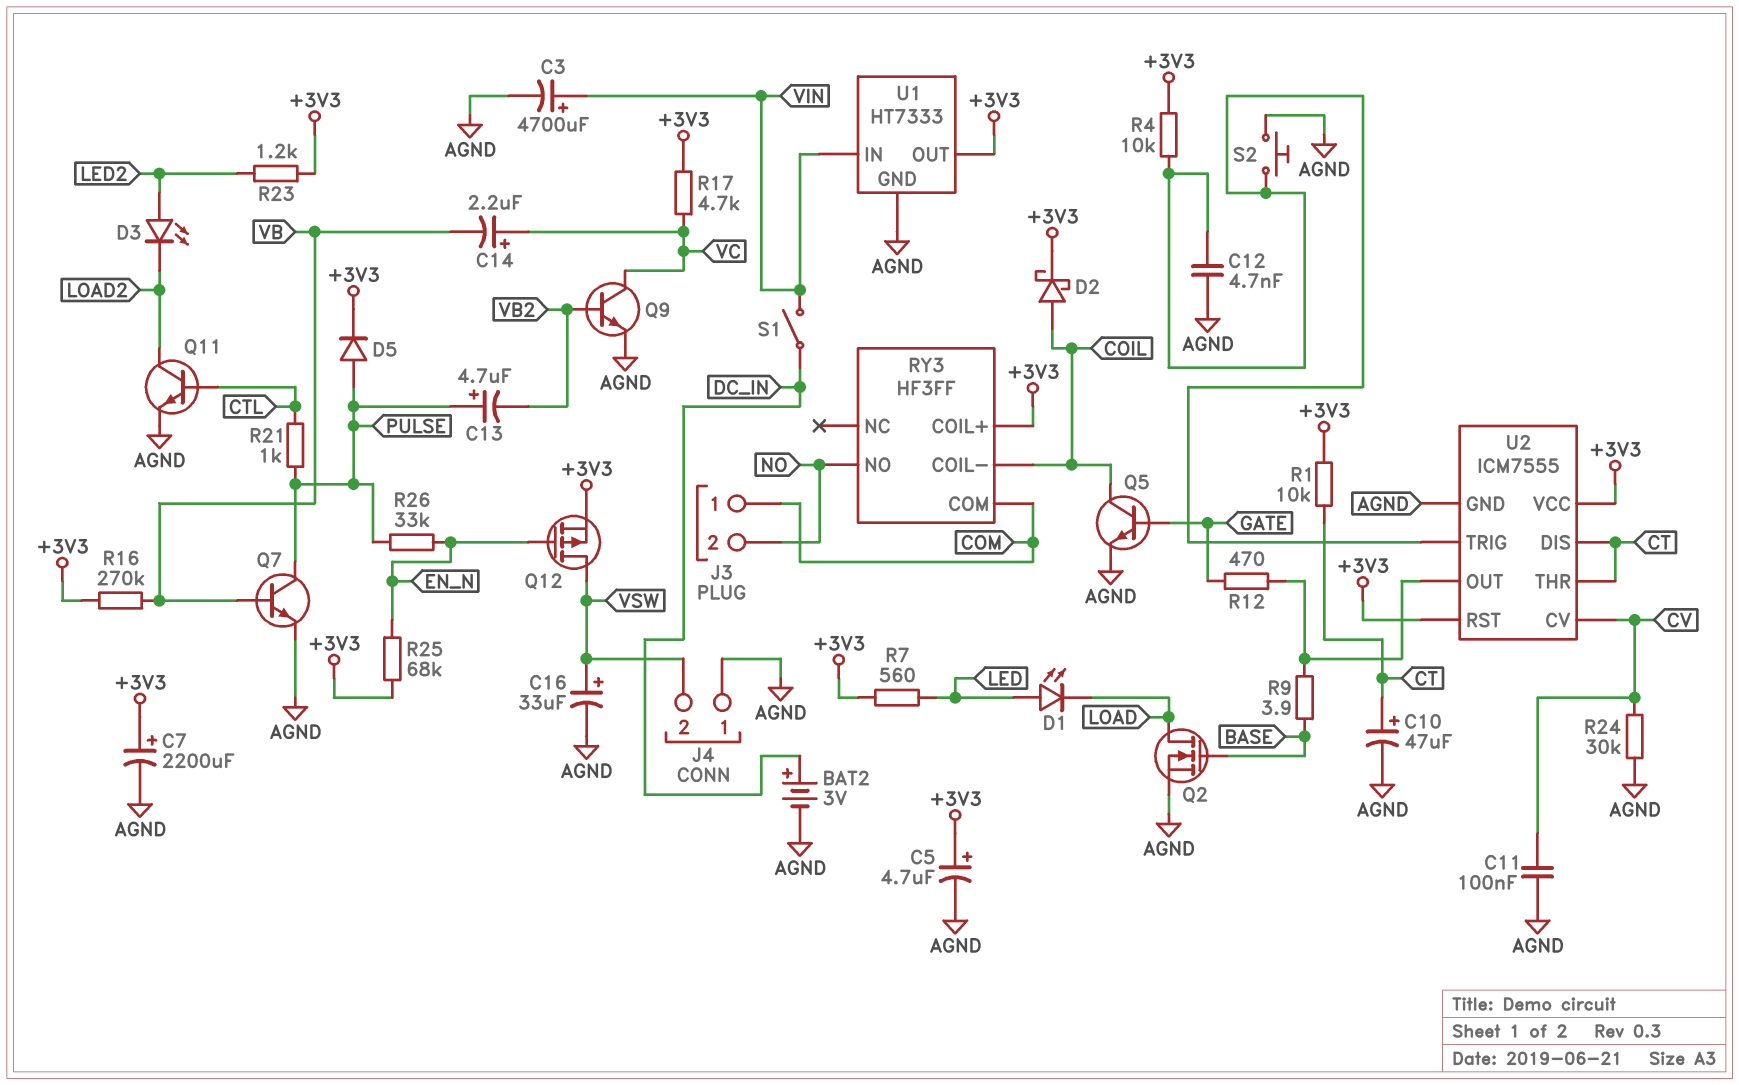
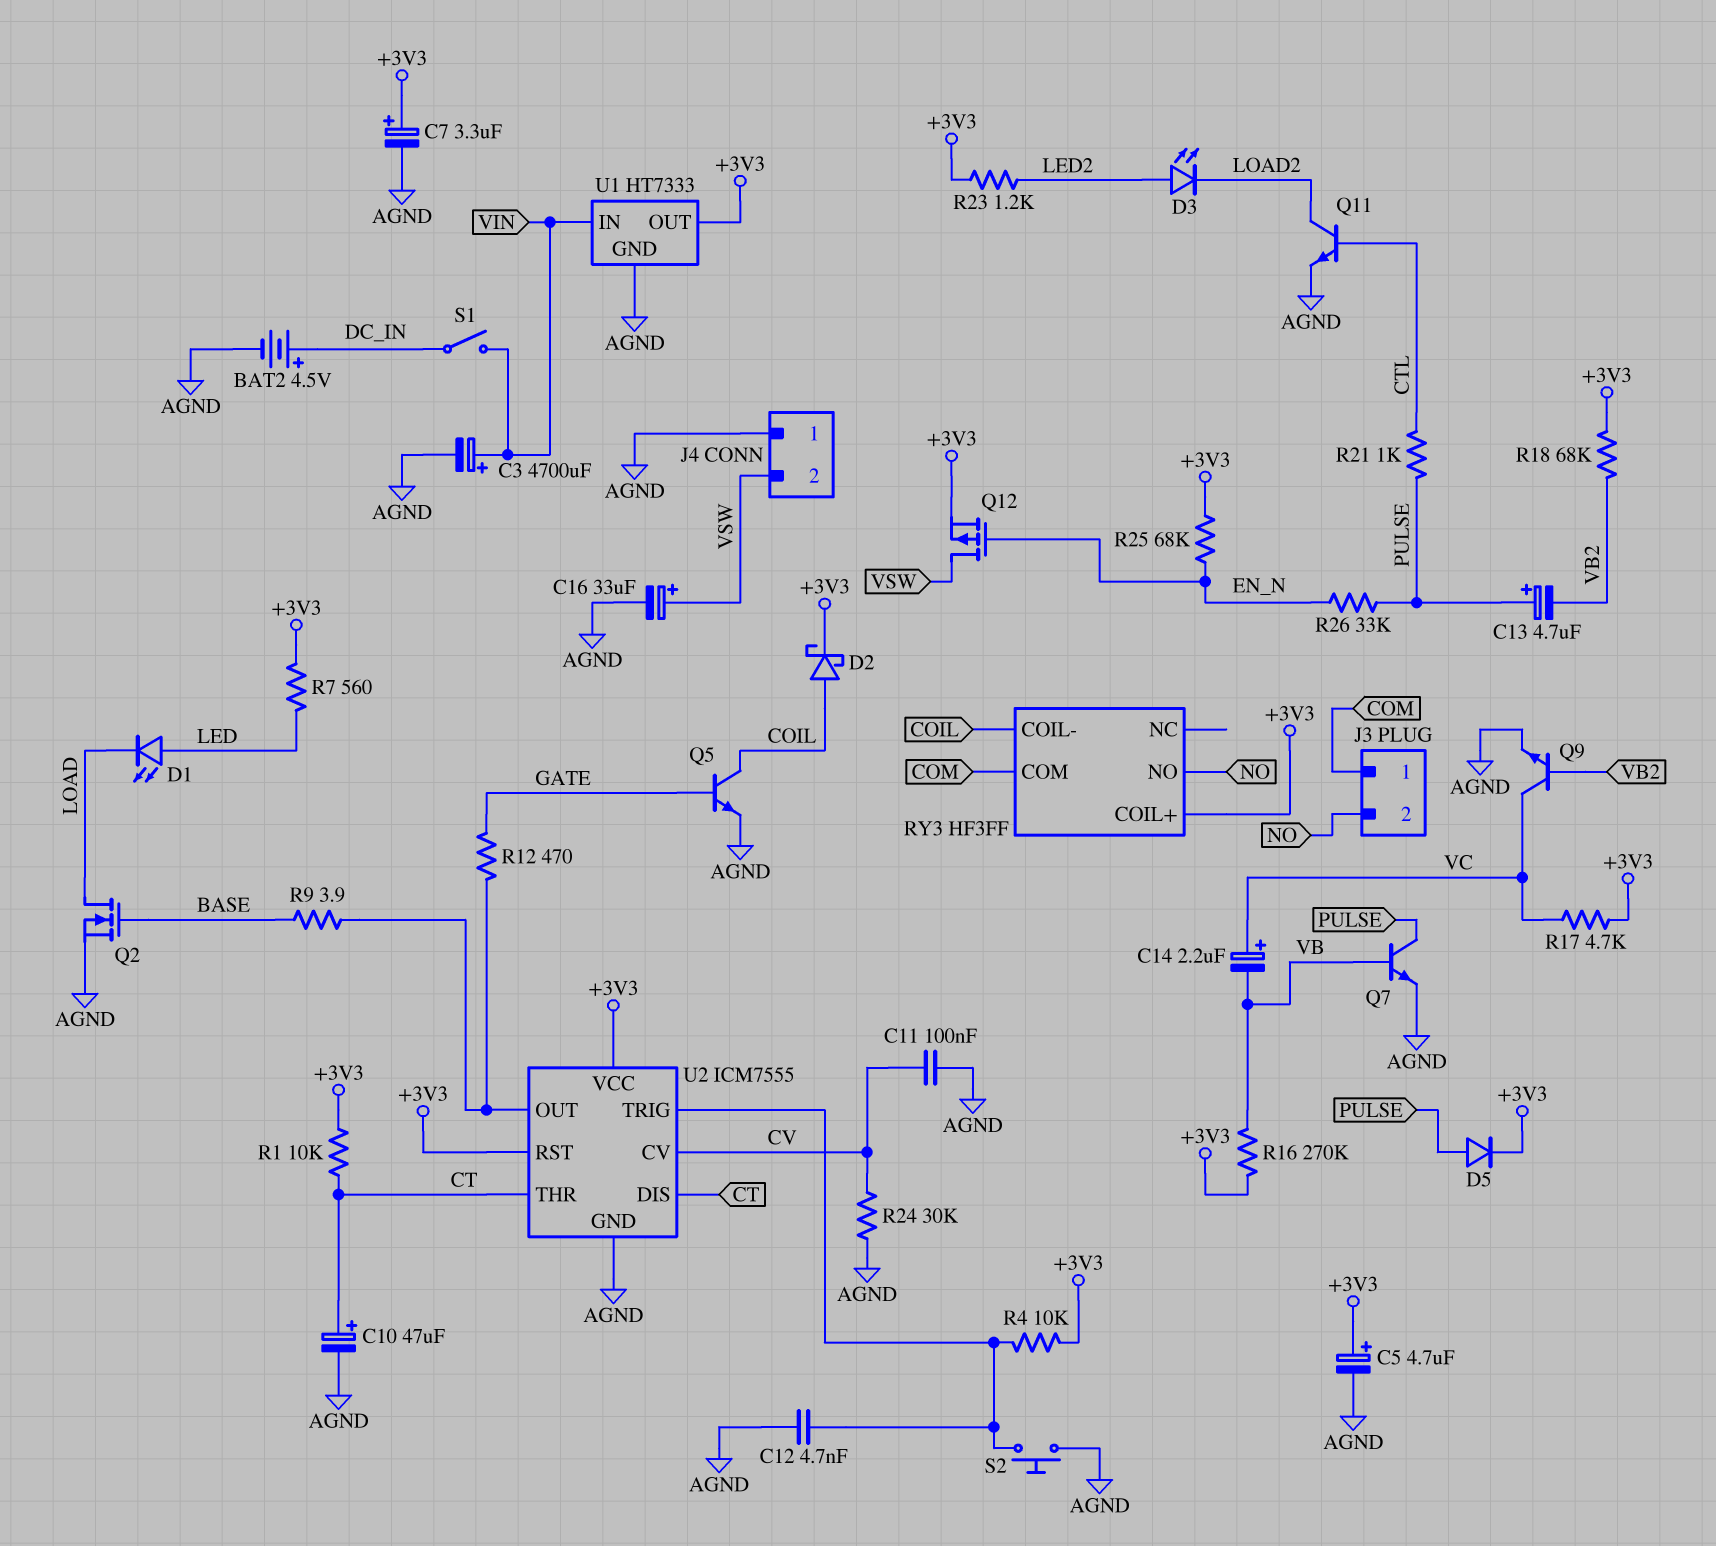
BAT2: 3V (plus DC_IN, minus AGND) -> 4.5V (plus DC_IN, minus AGND)
C7: 2200uF (plus +3V3, minus AGND) -> 3.3uF (plus +3V3, minus AGND)
R18: none -> 68k (+3V3, VB2)

